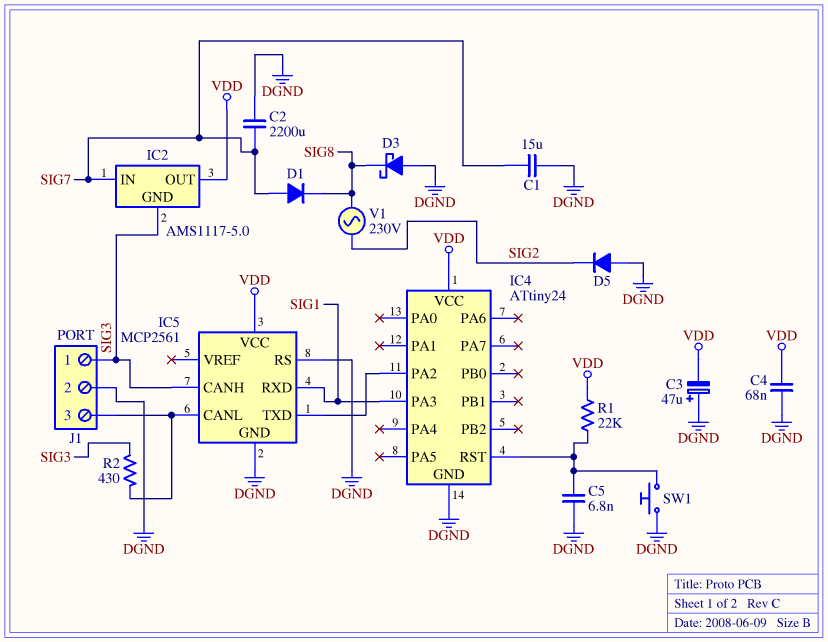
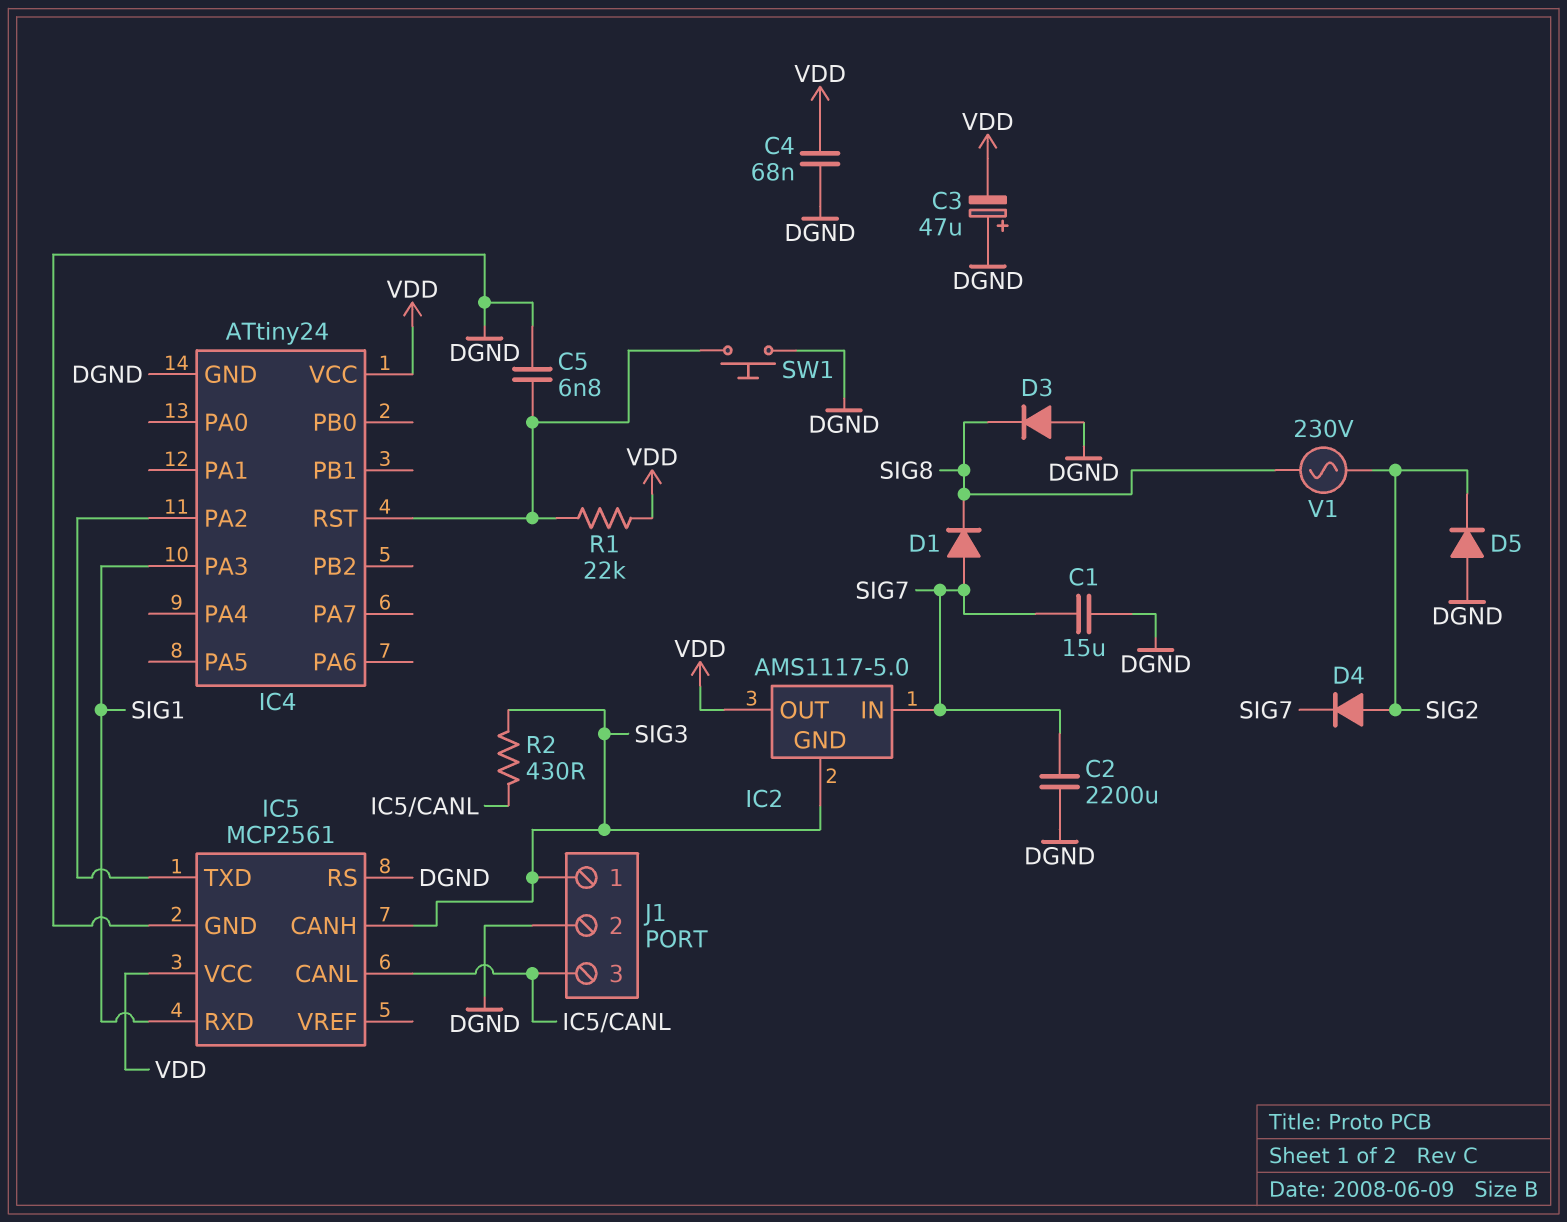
D3: schottky (A DGND, K SIG8) -> diode (A DGND, K SIG8)
D4: none -> diode (A SIG2, K SIG7)

